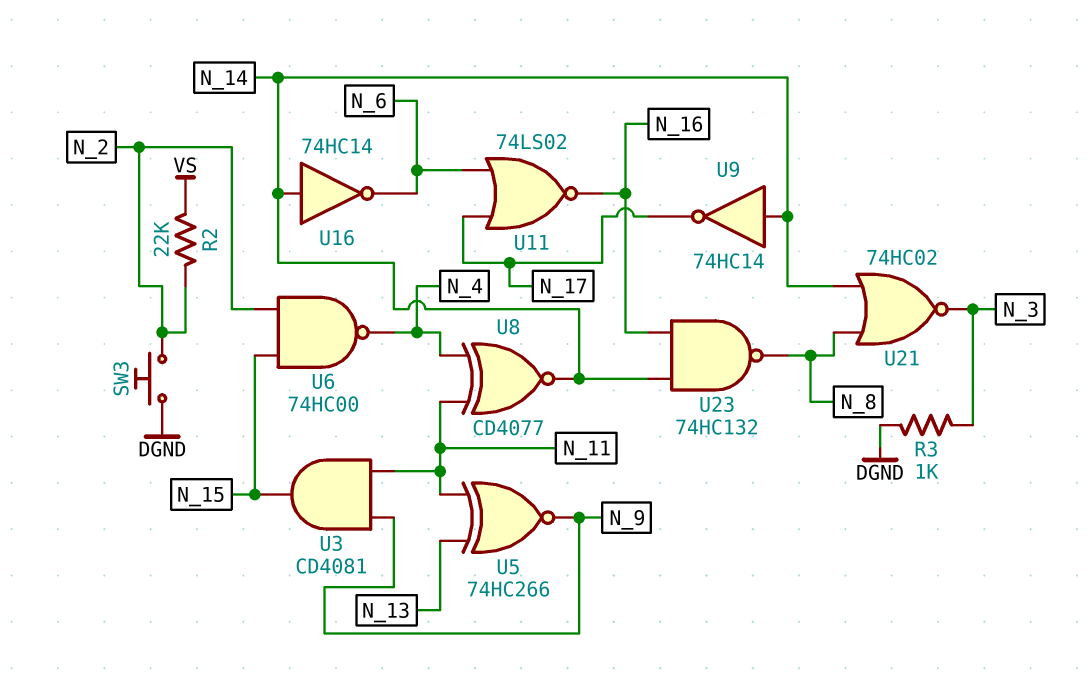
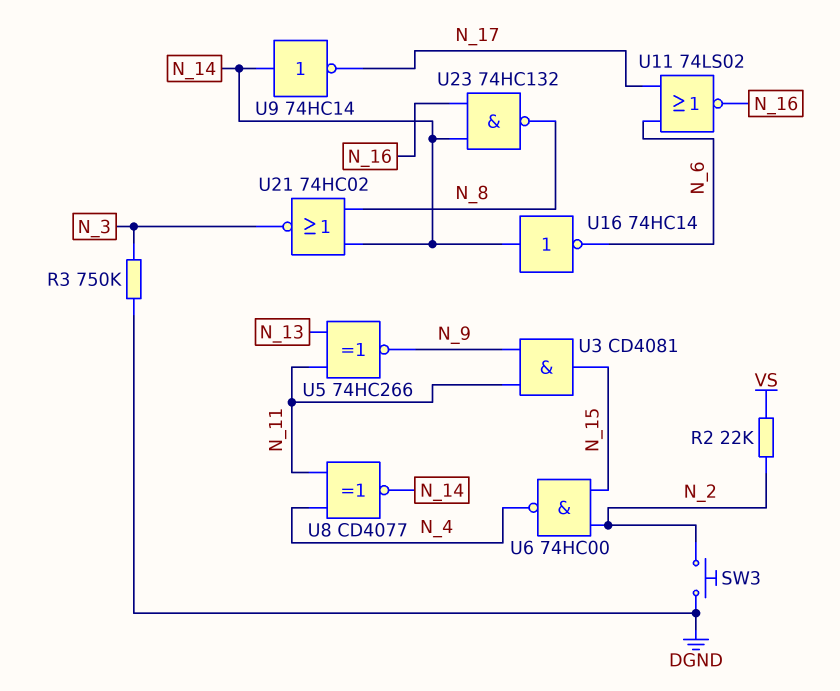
R3: 1k (DGND, N_3) -> 750k (DGND, N_3)

